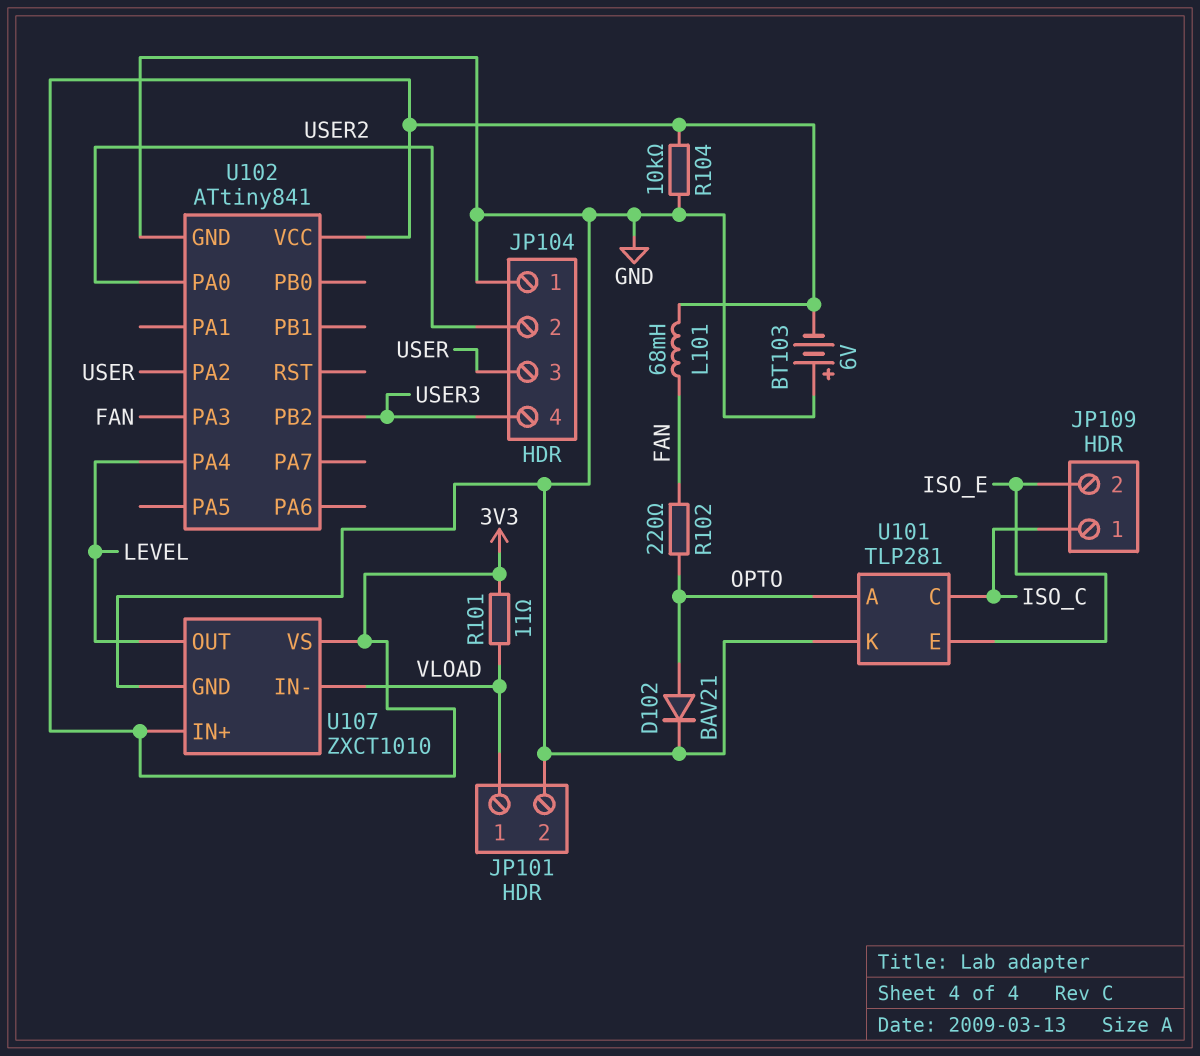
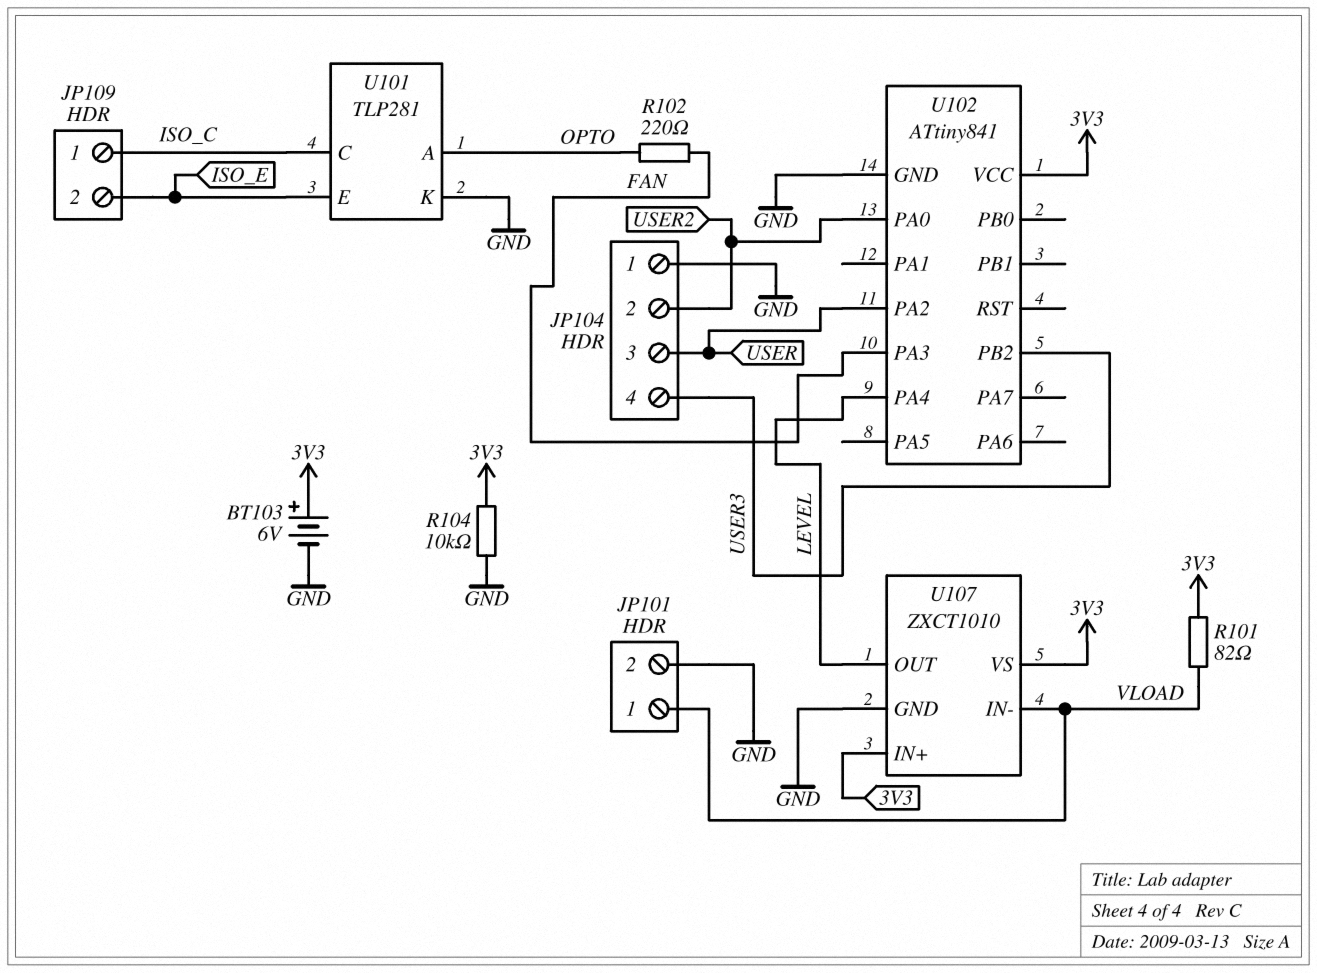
BT103: 6V (plus GND, minus 3V3) -> 6V (plus 3V3, minus GND)
D102: diode BAV21 (A OPTO, K GND) -> none
L101: 68mH (3V3, FAN) -> none
R101: 11 (3V3, VLOAD) -> 82 (3V3, VLOAD)

